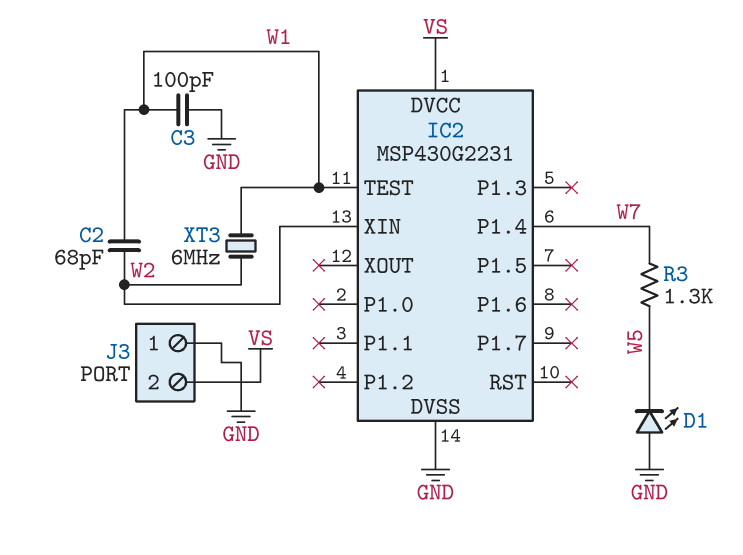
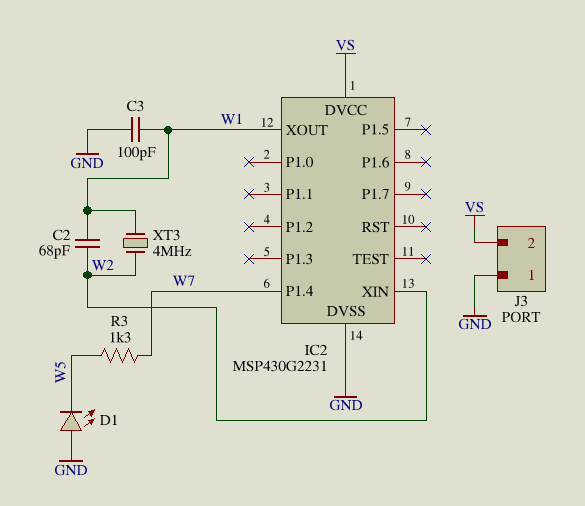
IC2 pin TEST: W1 -> none
IC2 pin XOUT: none -> W1
XT3: 6MHz (W1, W2) -> 4MHz (W1, W2)

